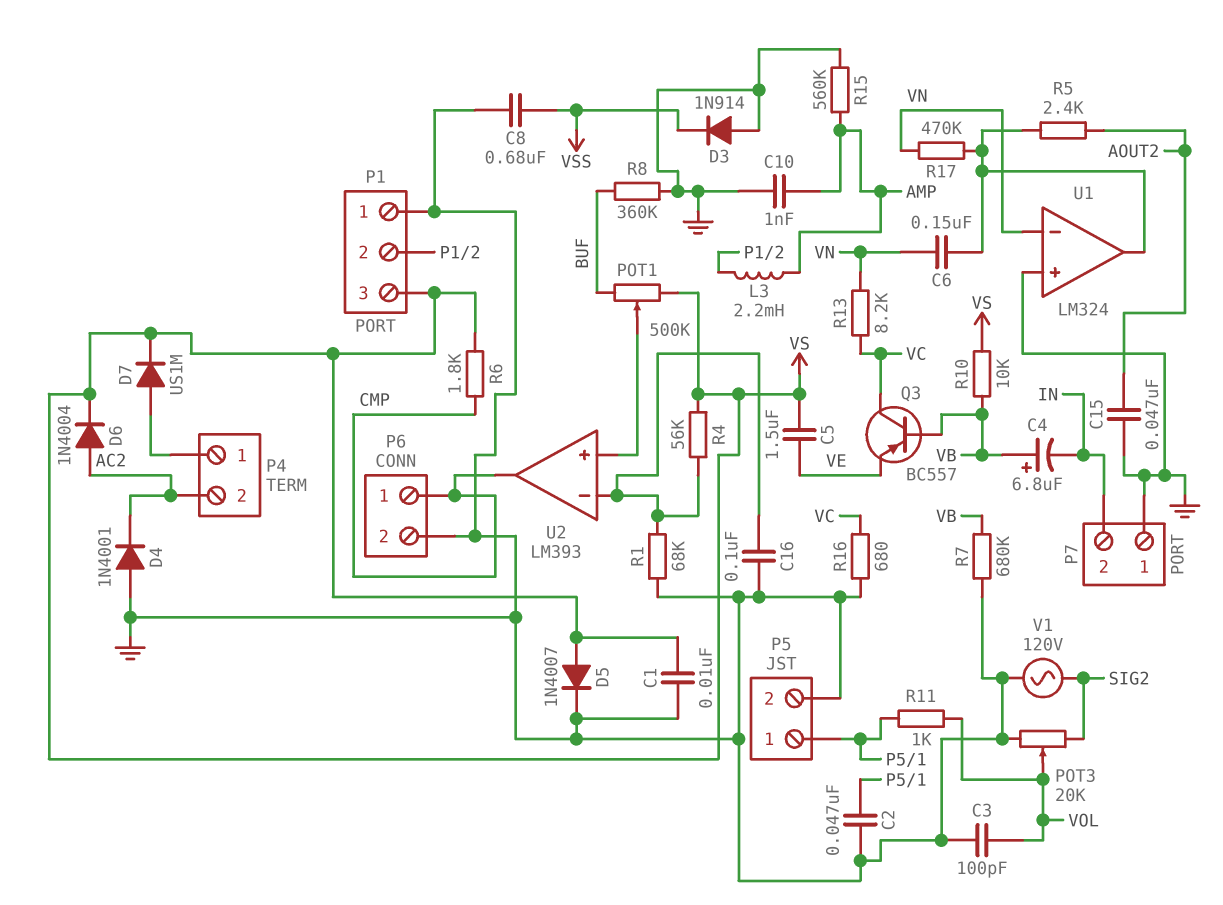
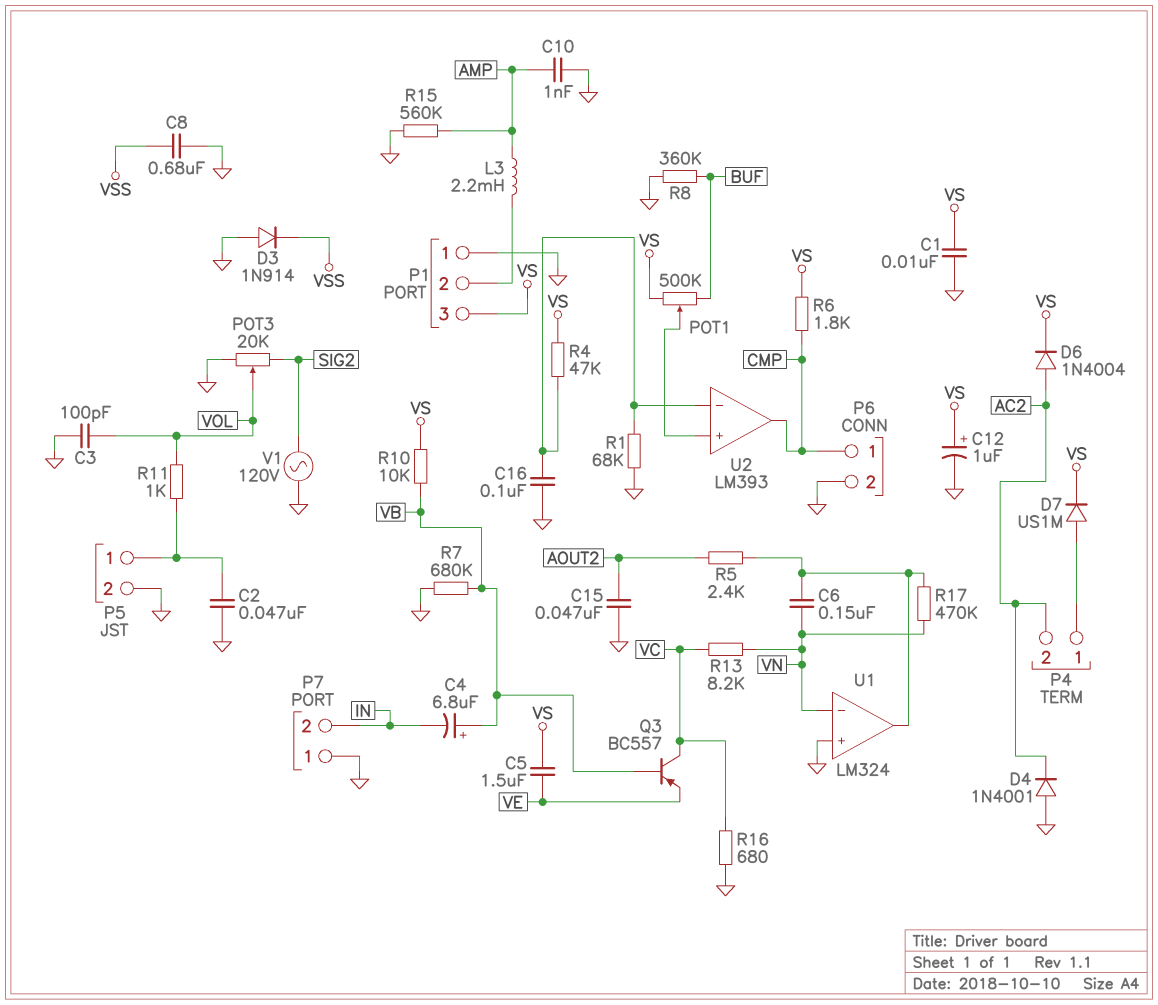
C12: none -> 1uF (plus VS, minus GND)
D5: diode 1N4007 (A VS, K GND) -> none
R4: 56k (U2/in-, VS) -> 47k (U2/in-, VS)

